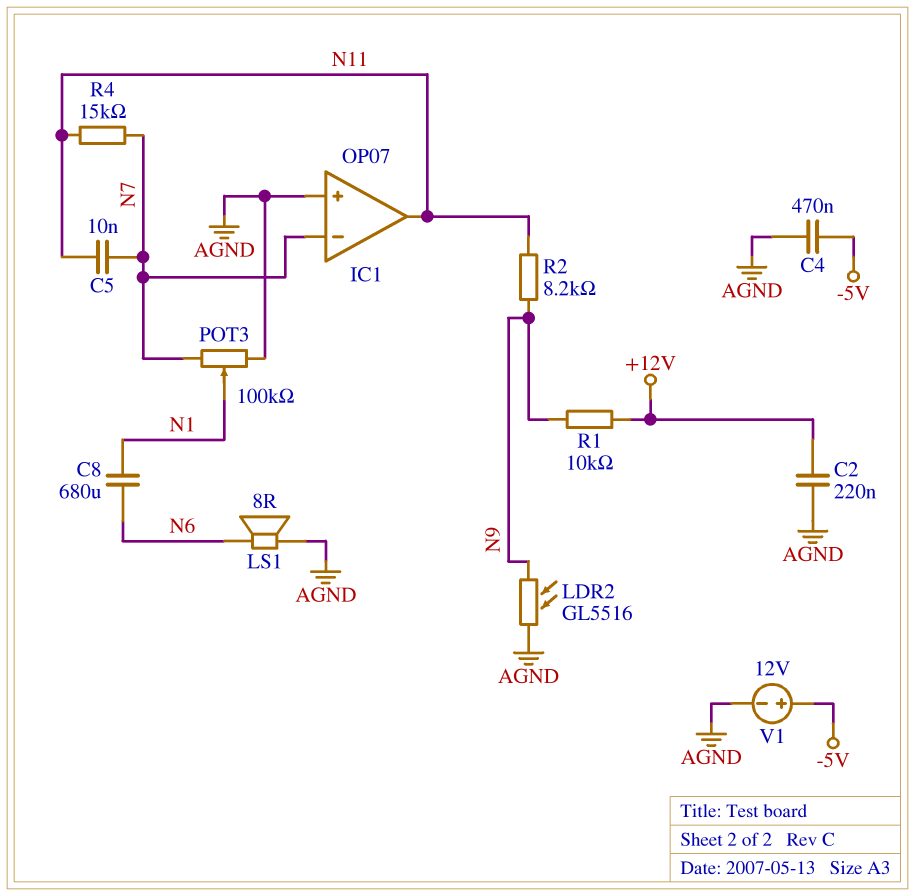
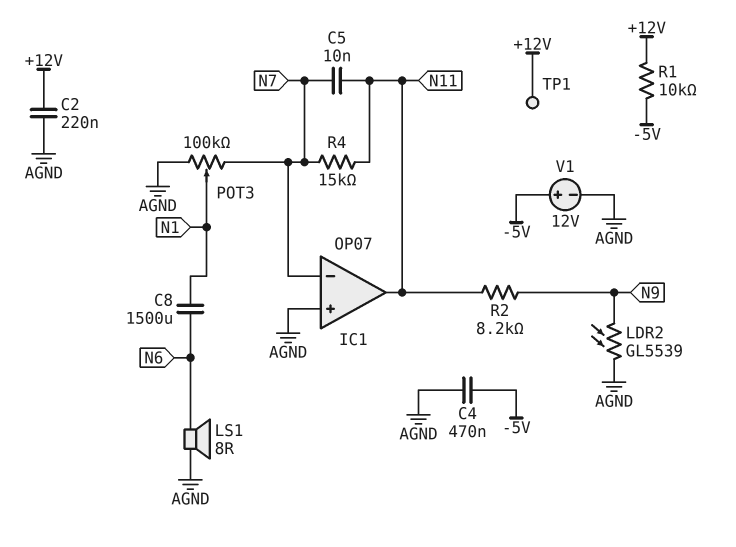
C8: 680uF (N1, N6) -> 1500uF (N1, N6)
LDR2: GL5516 (AGND, N9) -> GL5539 (AGND, N9)
R1: 10k (+12V, N9) -> 10k (+12V, -5V)
TP1: none -> test point (+12V)

